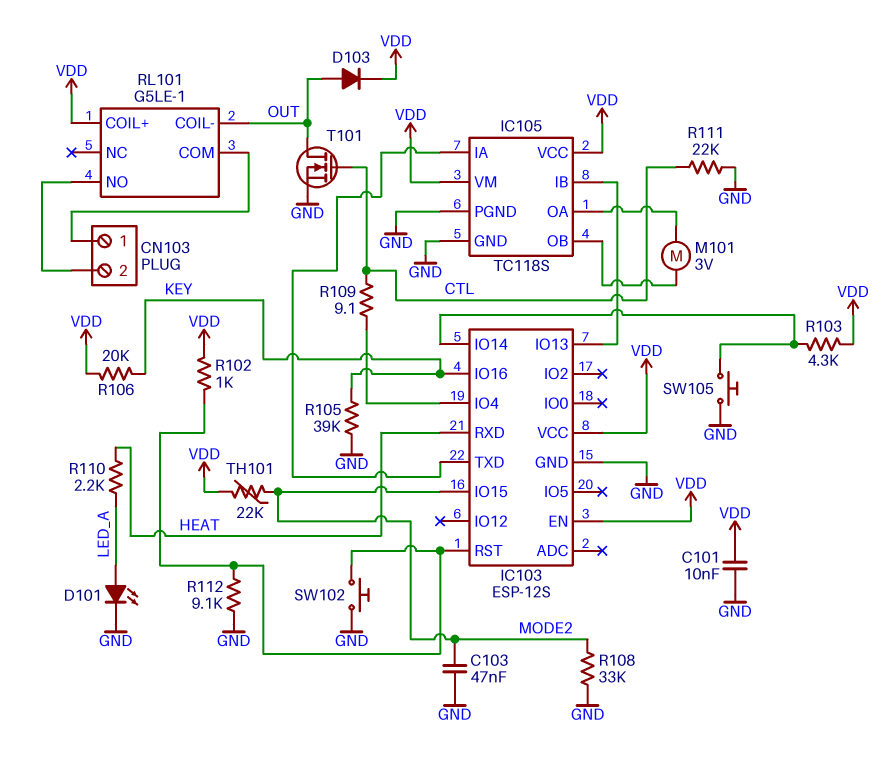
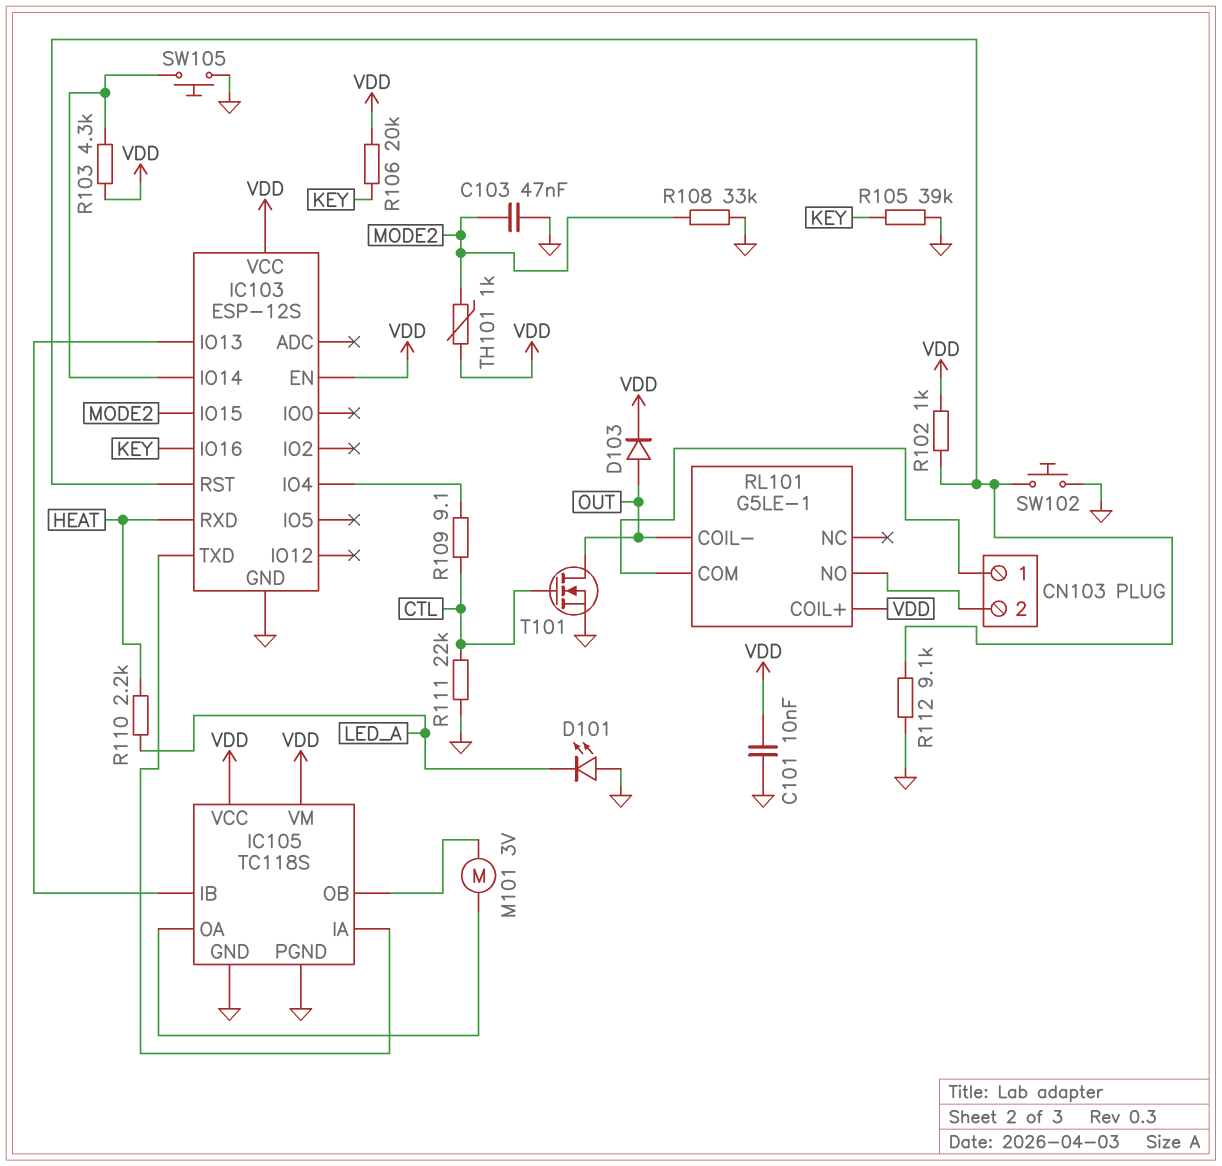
D101: LED (A LED_A, K GND) -> LED (A GND, K LED_A)
TH101: 22k (MODE2, VDD) -> 1k (MODE2, VDD)

